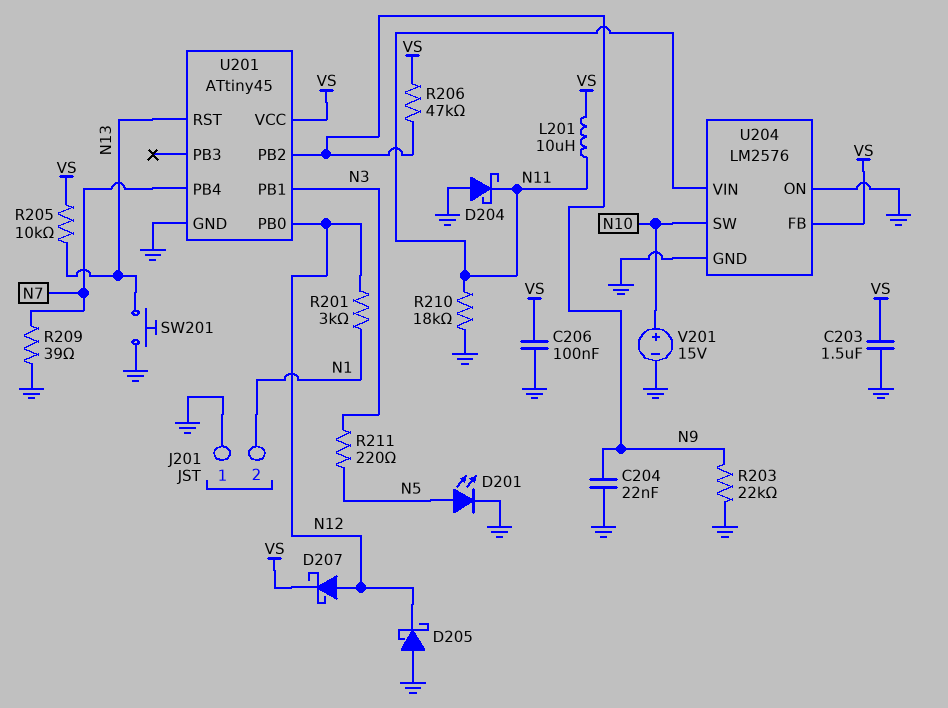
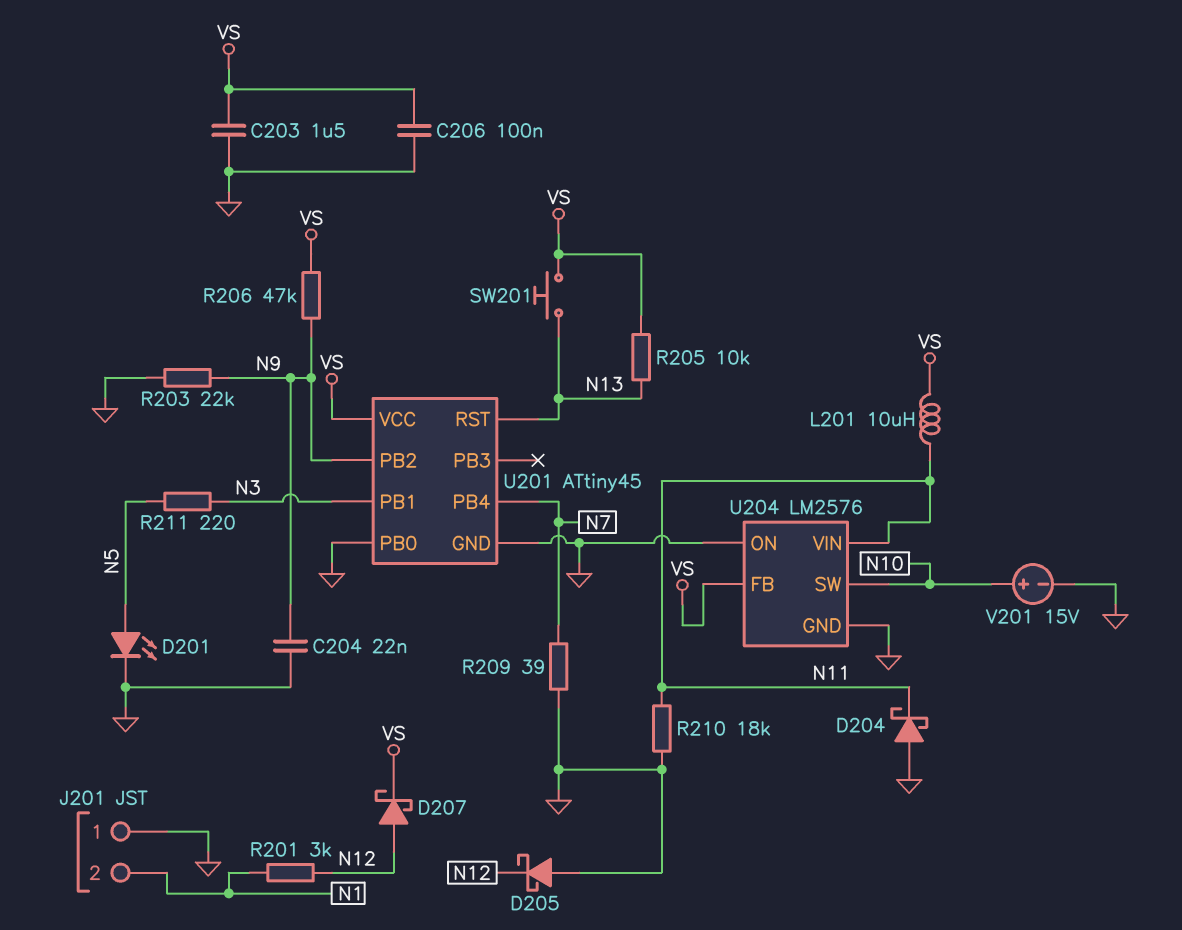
SW201: button (GND, N13) -> button (N13, VS)
U201 pin PB0: N12 -> GND

